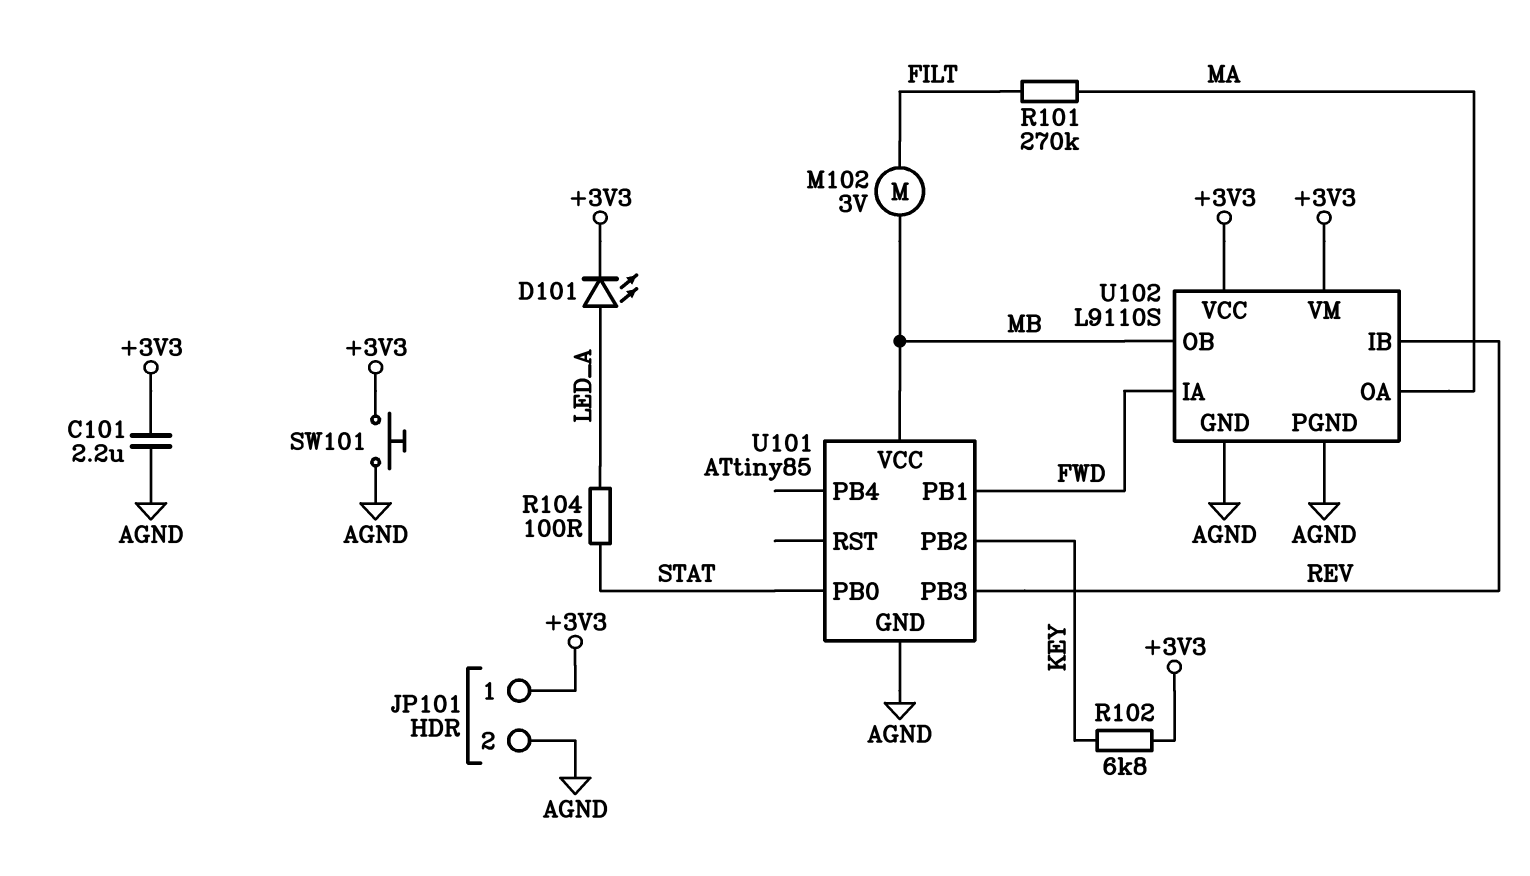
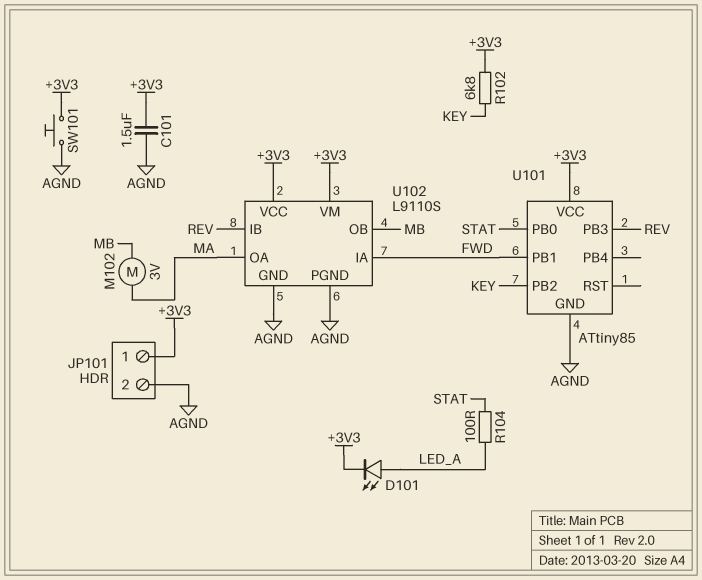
C101: 2.2uF (+3V3, AGND) -> 1.5uF (+3V3, AGND)
M102: motor 3V (FILT, MB) -> motor 3V (MA, MB)
R101: 270k (FILT, MA) -> none
U101 pin VCC: MB -> +3V3

